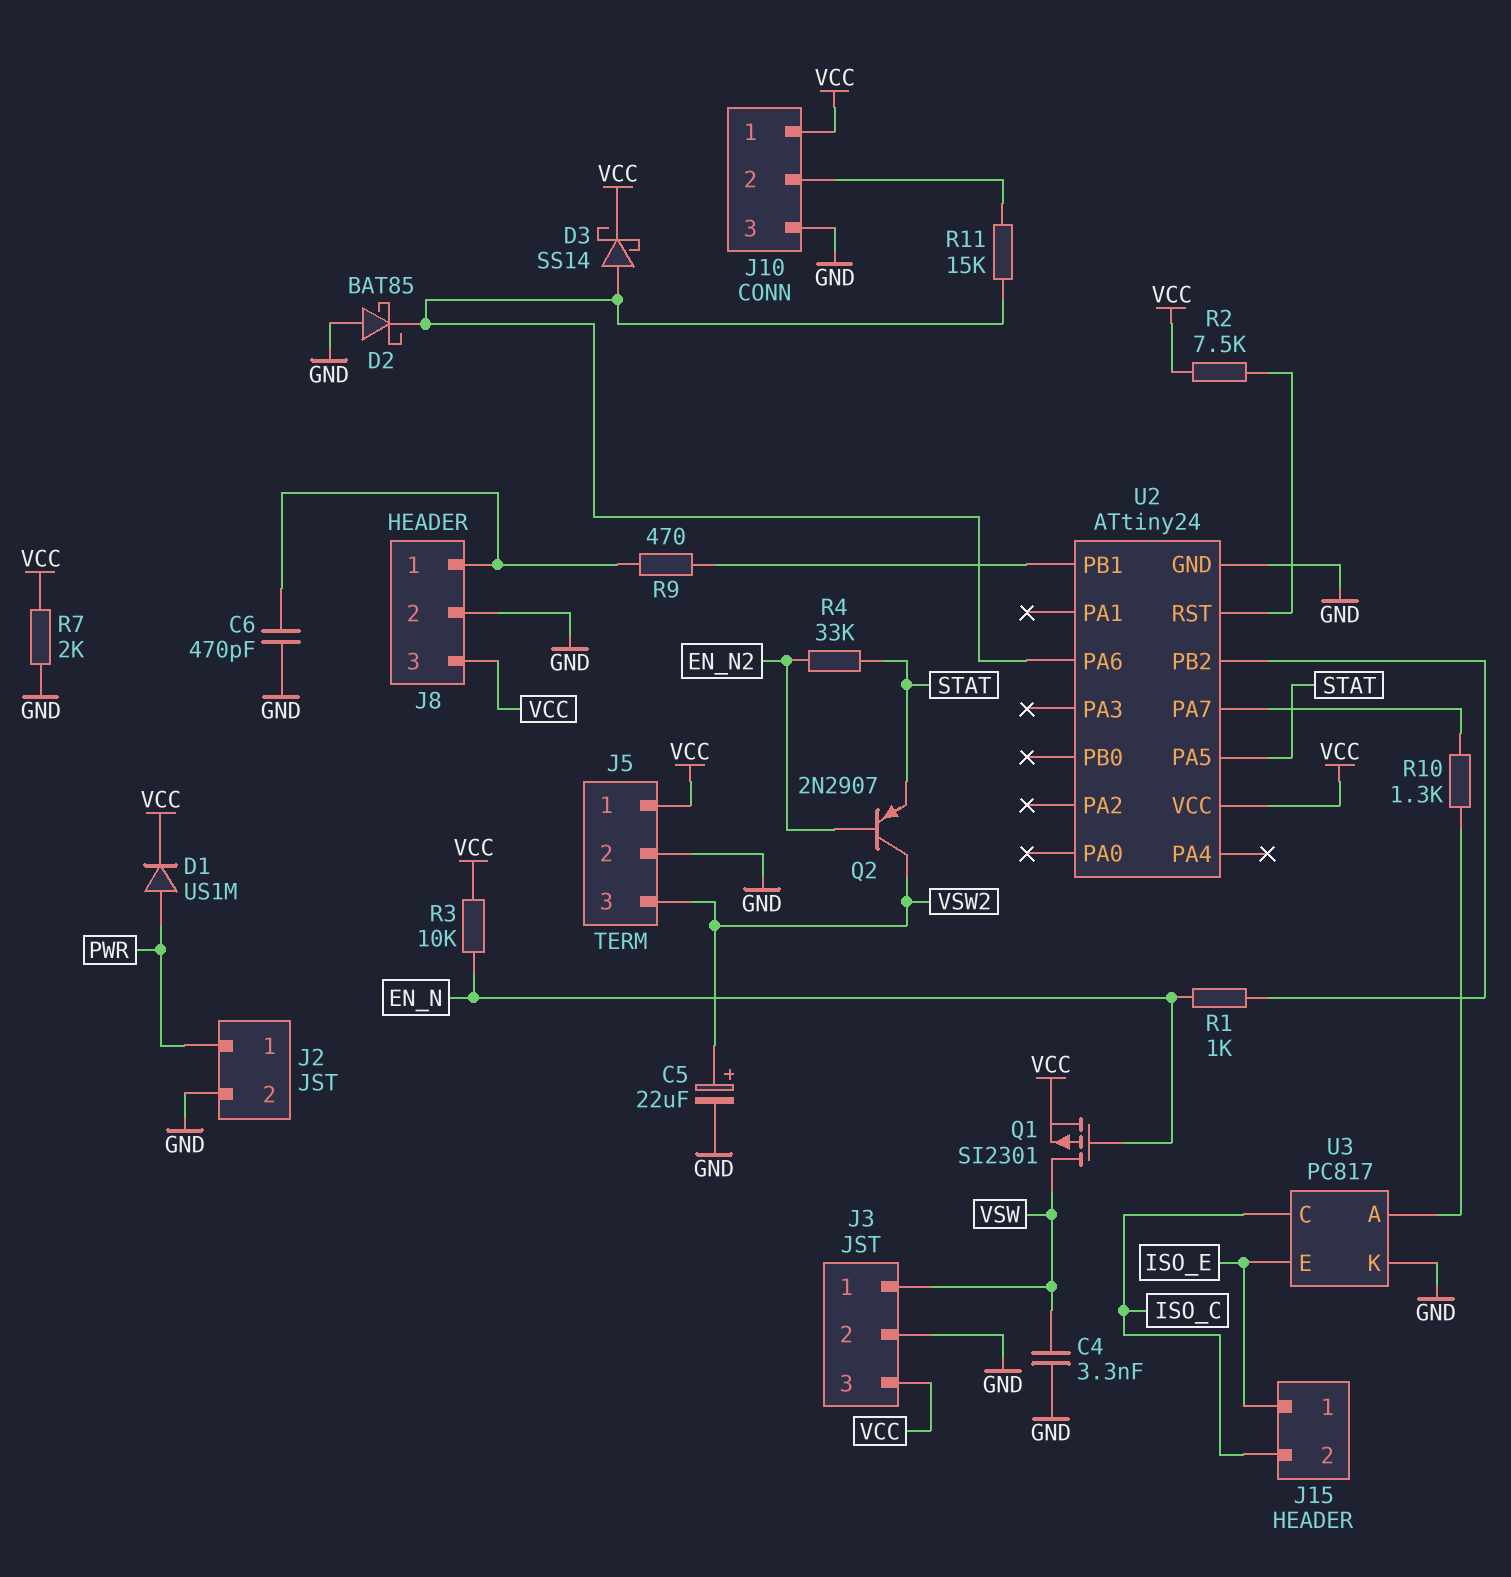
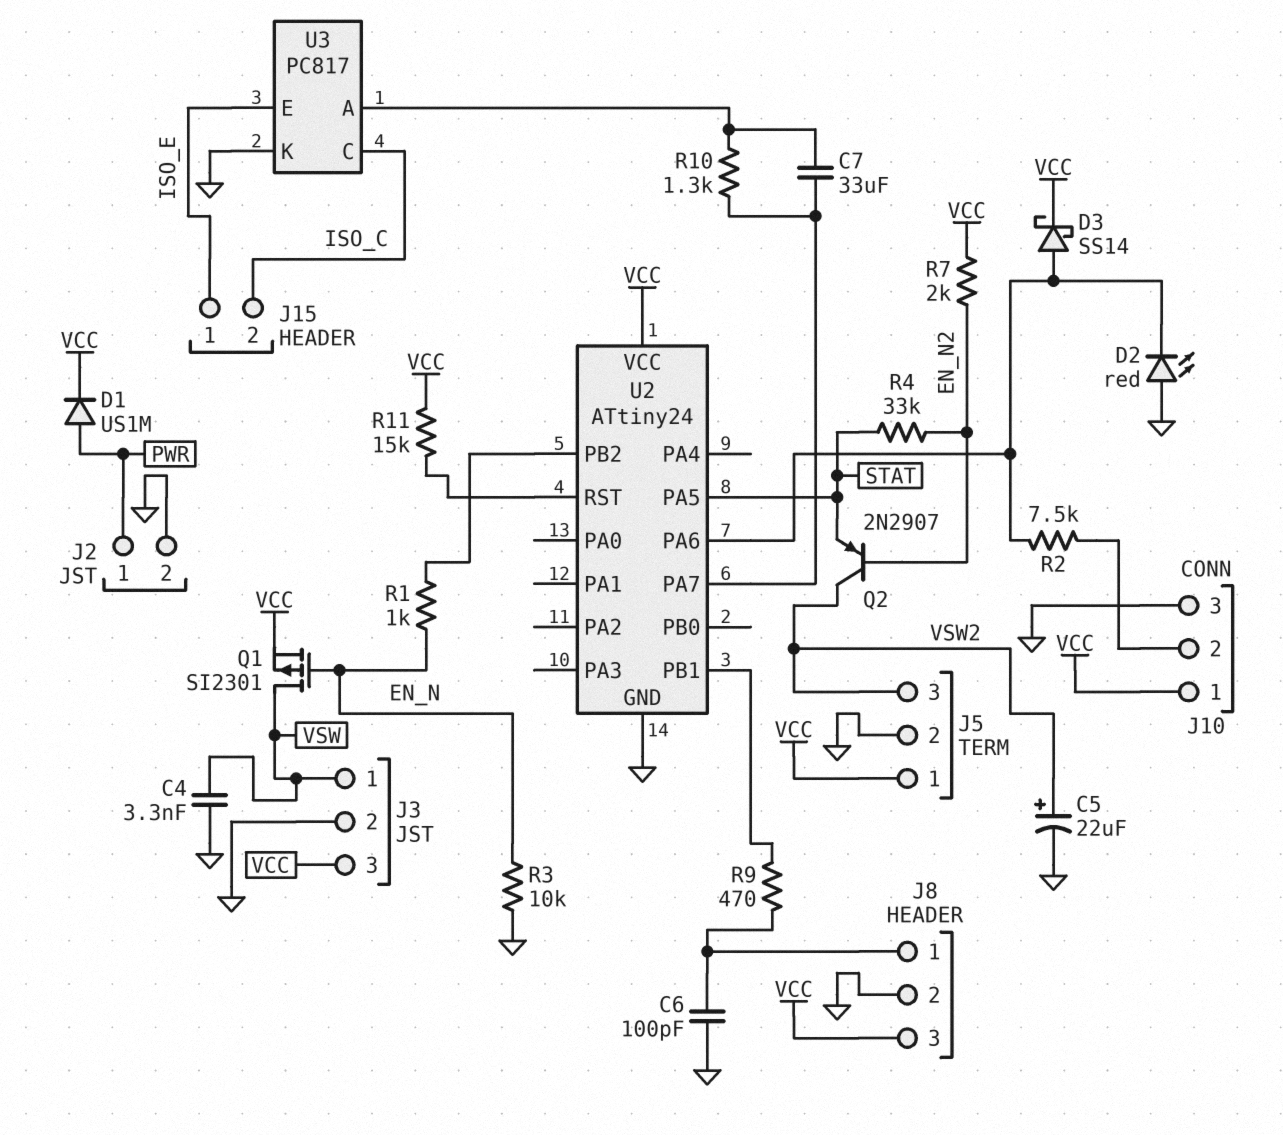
C6: 470pF (GND, J8/1) -> 100pF (GND, J8/1)
C7: none -> 33uF (U2/PA7, U3/A)
D2: schottky BAT85 (A GND, K U2/PA6) -> LED red (A GND, K U2/PA6)
R2: 7.5k (U2/RST, VCC) -> 7.5k (J10/2, U2/PA6)
R3: 10k (EN_N, VCC) -> 10k (EN_N, GND)
R7: 2k (GND, VCC) -> 2k (EN_N2, VCC)
R11: 15k (J10/2, U2/PA6) -> 15k (U2/RST, VCC)

